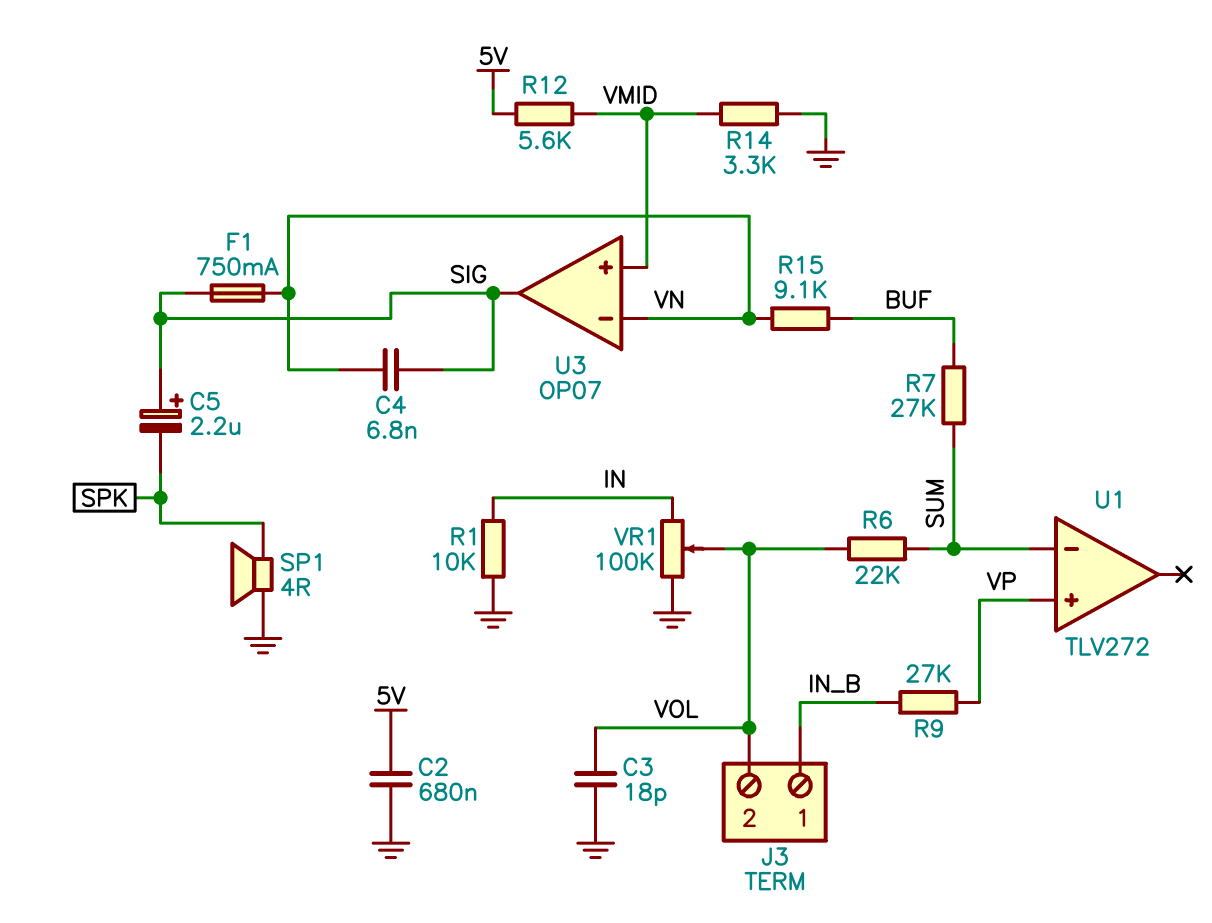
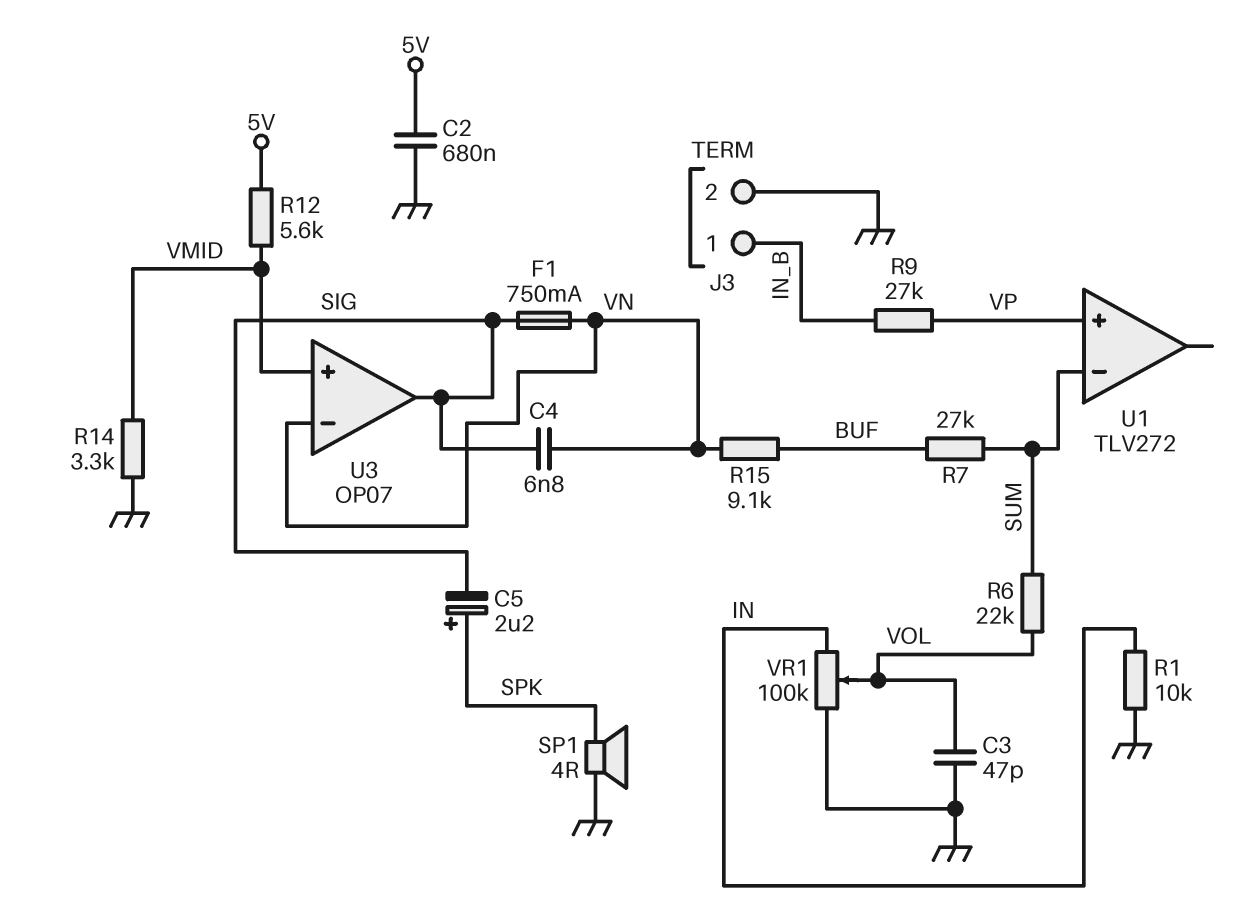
C3: 18pF (GND, VOL) -> 47pF (GND, VOL)
C5: 2.2uF (plus SIG, minus SPK) -> 2.2uF (plus SPK, minus SIG)
J3 pin 2: VOL -> GND

